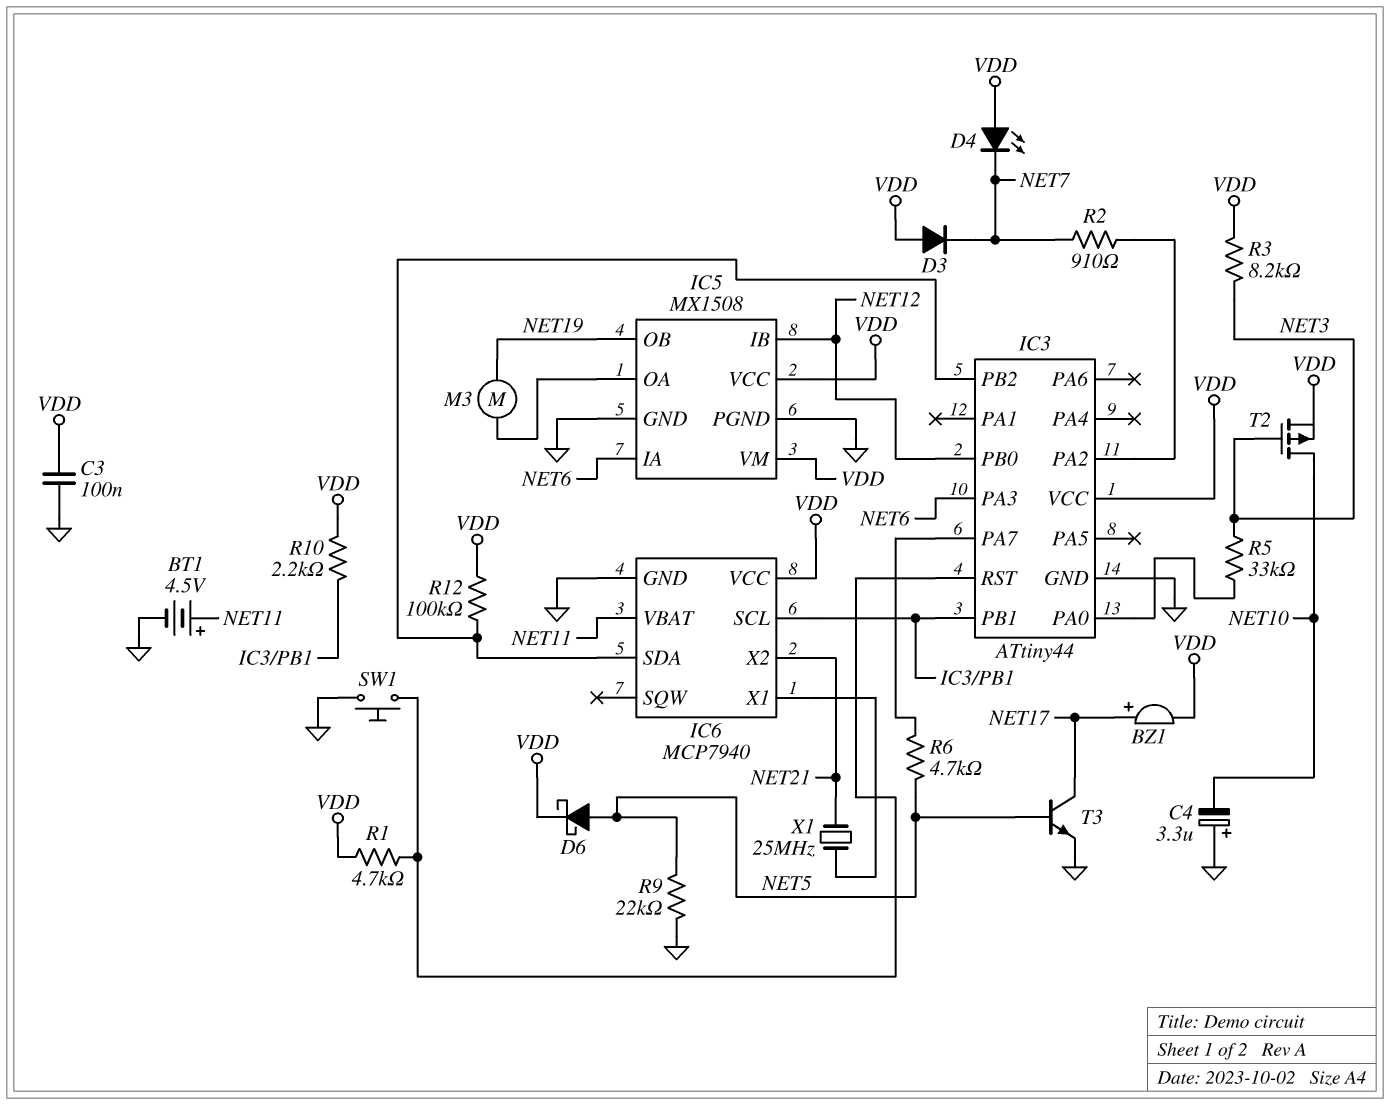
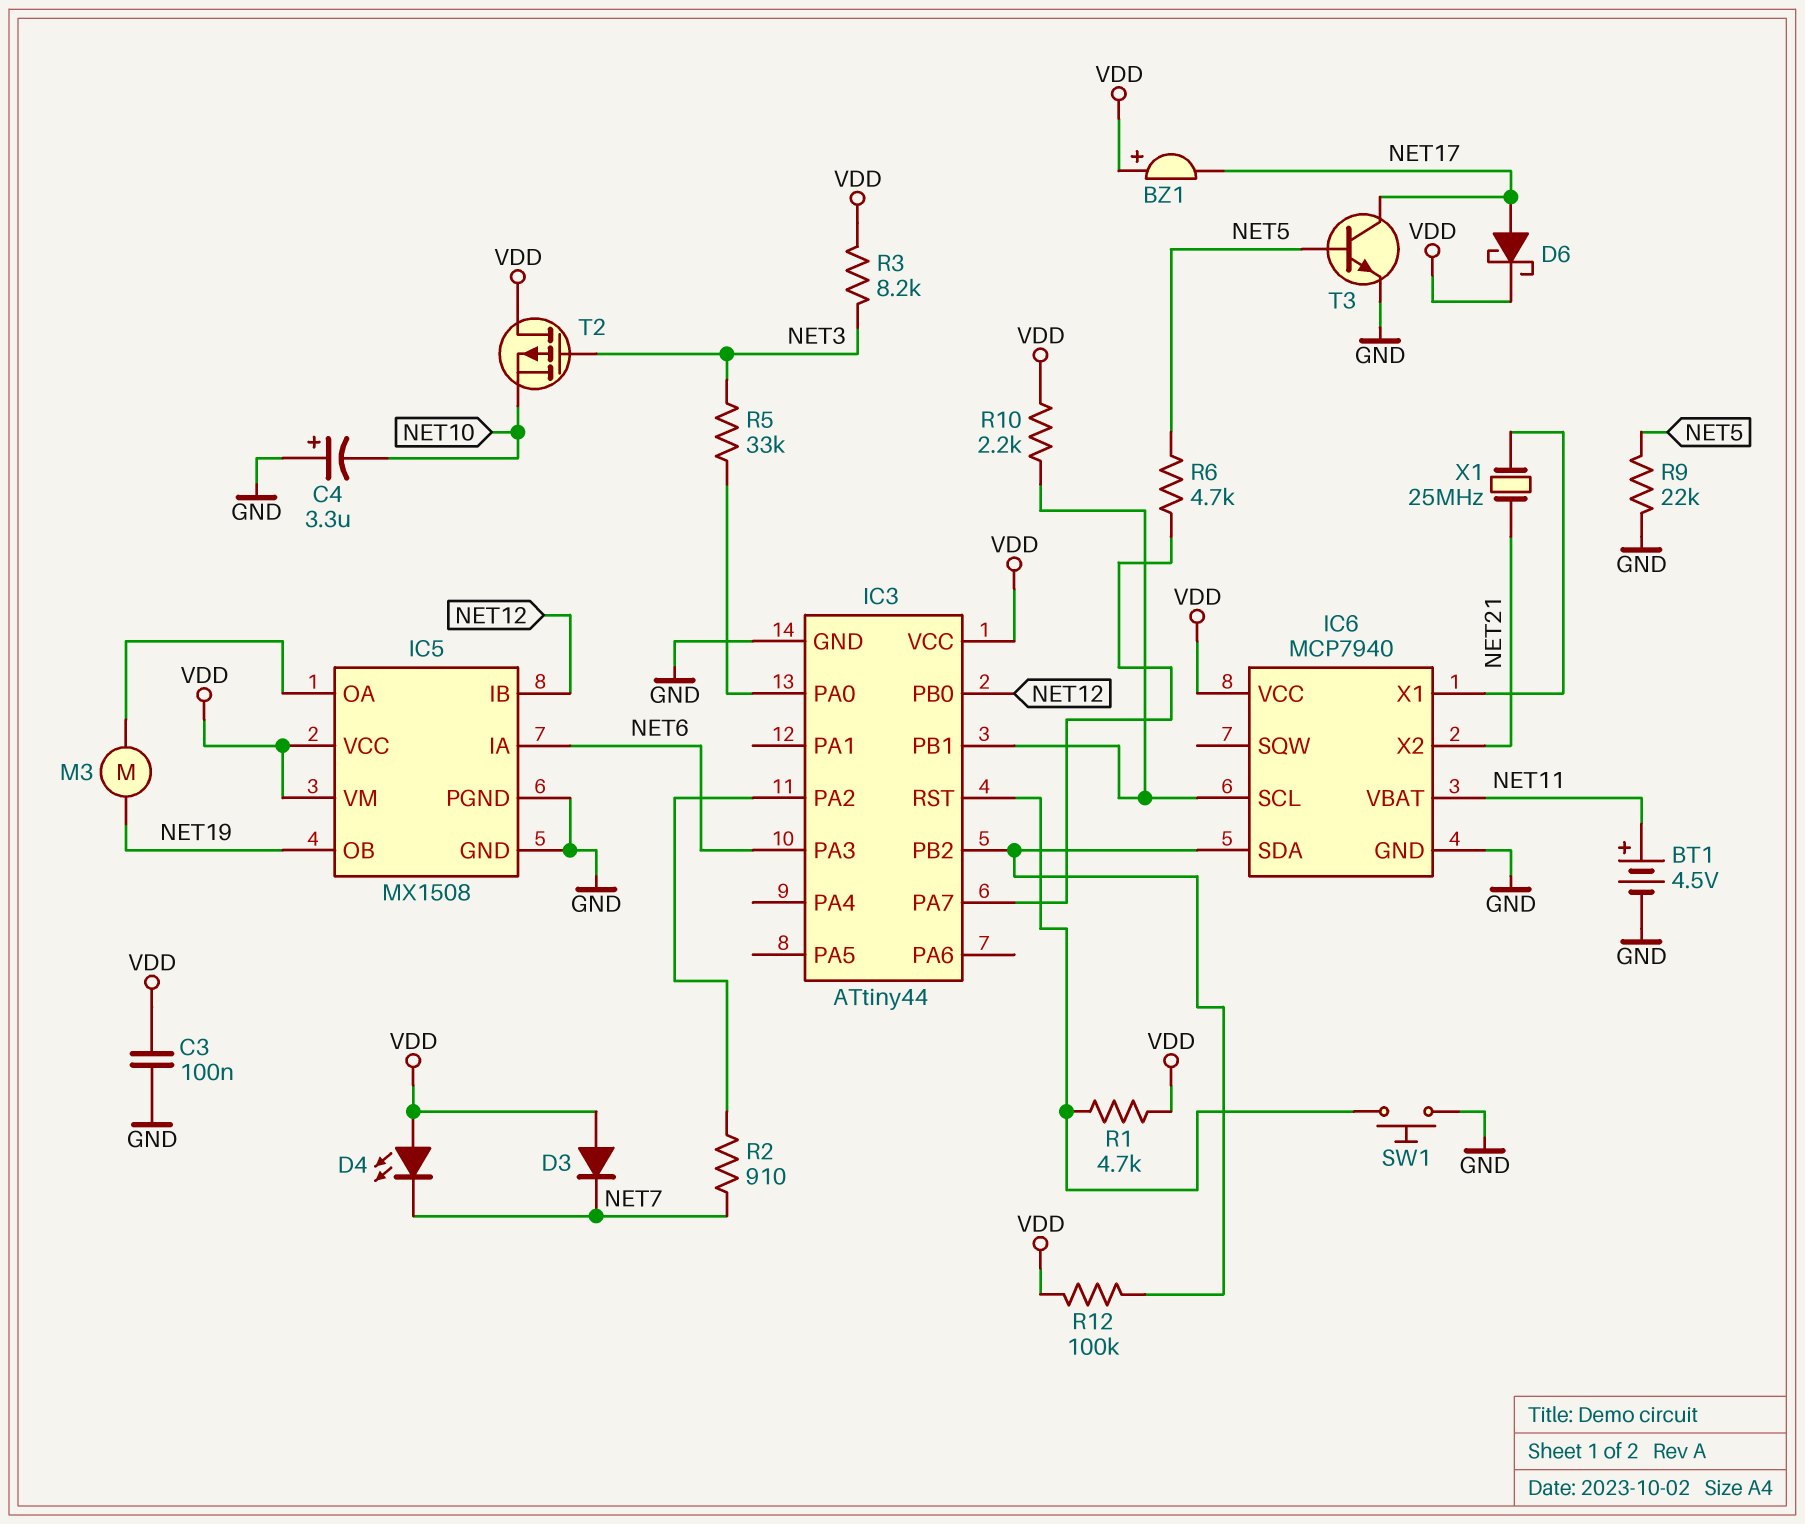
BZ1: buzzer (plus NET17, minus VDD) -> buzzer (plus VDD, minus NET17)
D6: schottky (A NET5, K VDD) -> schottky (A NET17, K VDD)
T2: PMOS (G NET3, D NET10, S VDD) -> PMOS (G NET3, D VDD, S NET10)

